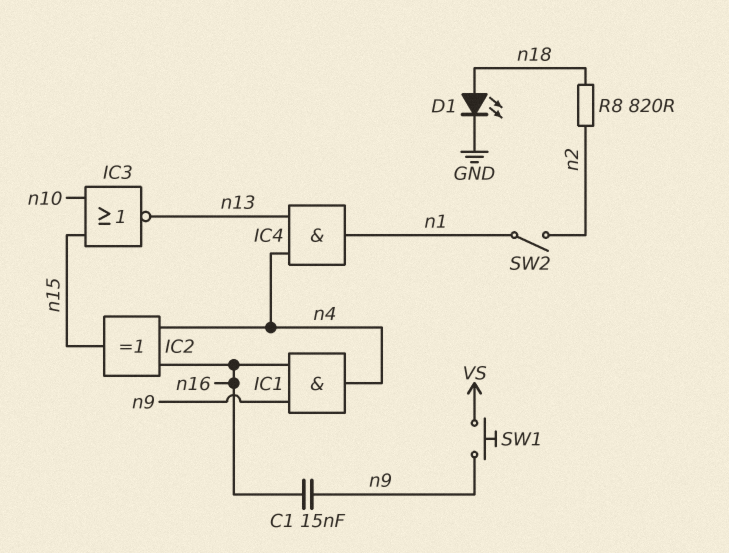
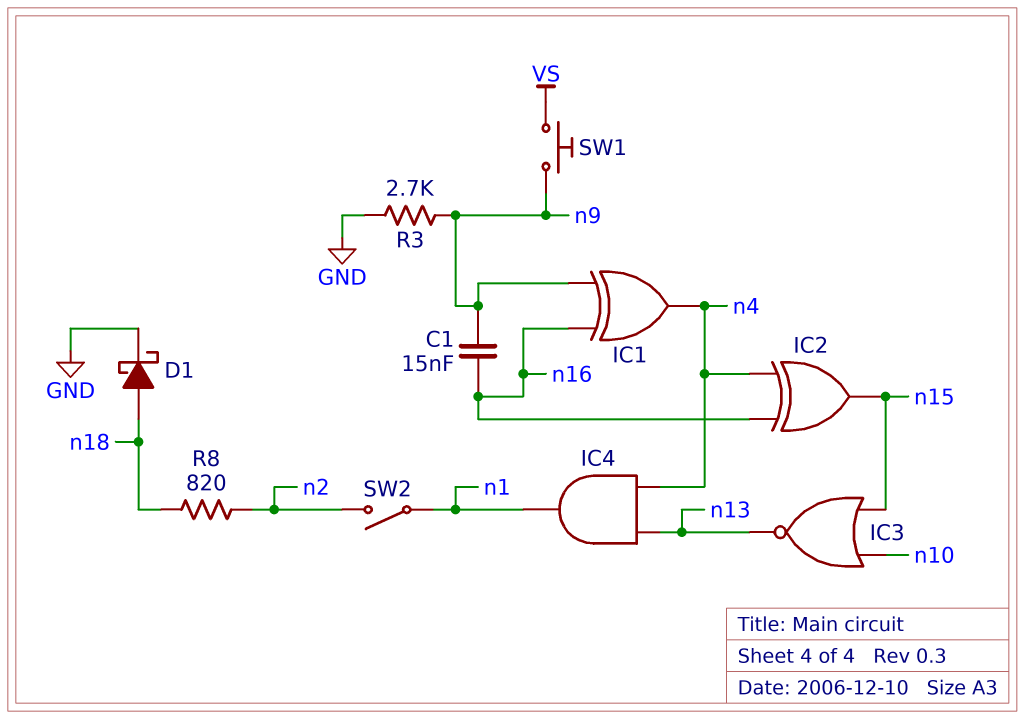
D1: LED (A n18, K GND) -> schottky (A n18, K GND)
IC1: AND (in n9, in n16, out n4) -> XOR (in n9, in n16, out n4)
R3: none -> 2.7k (GND, n9)

